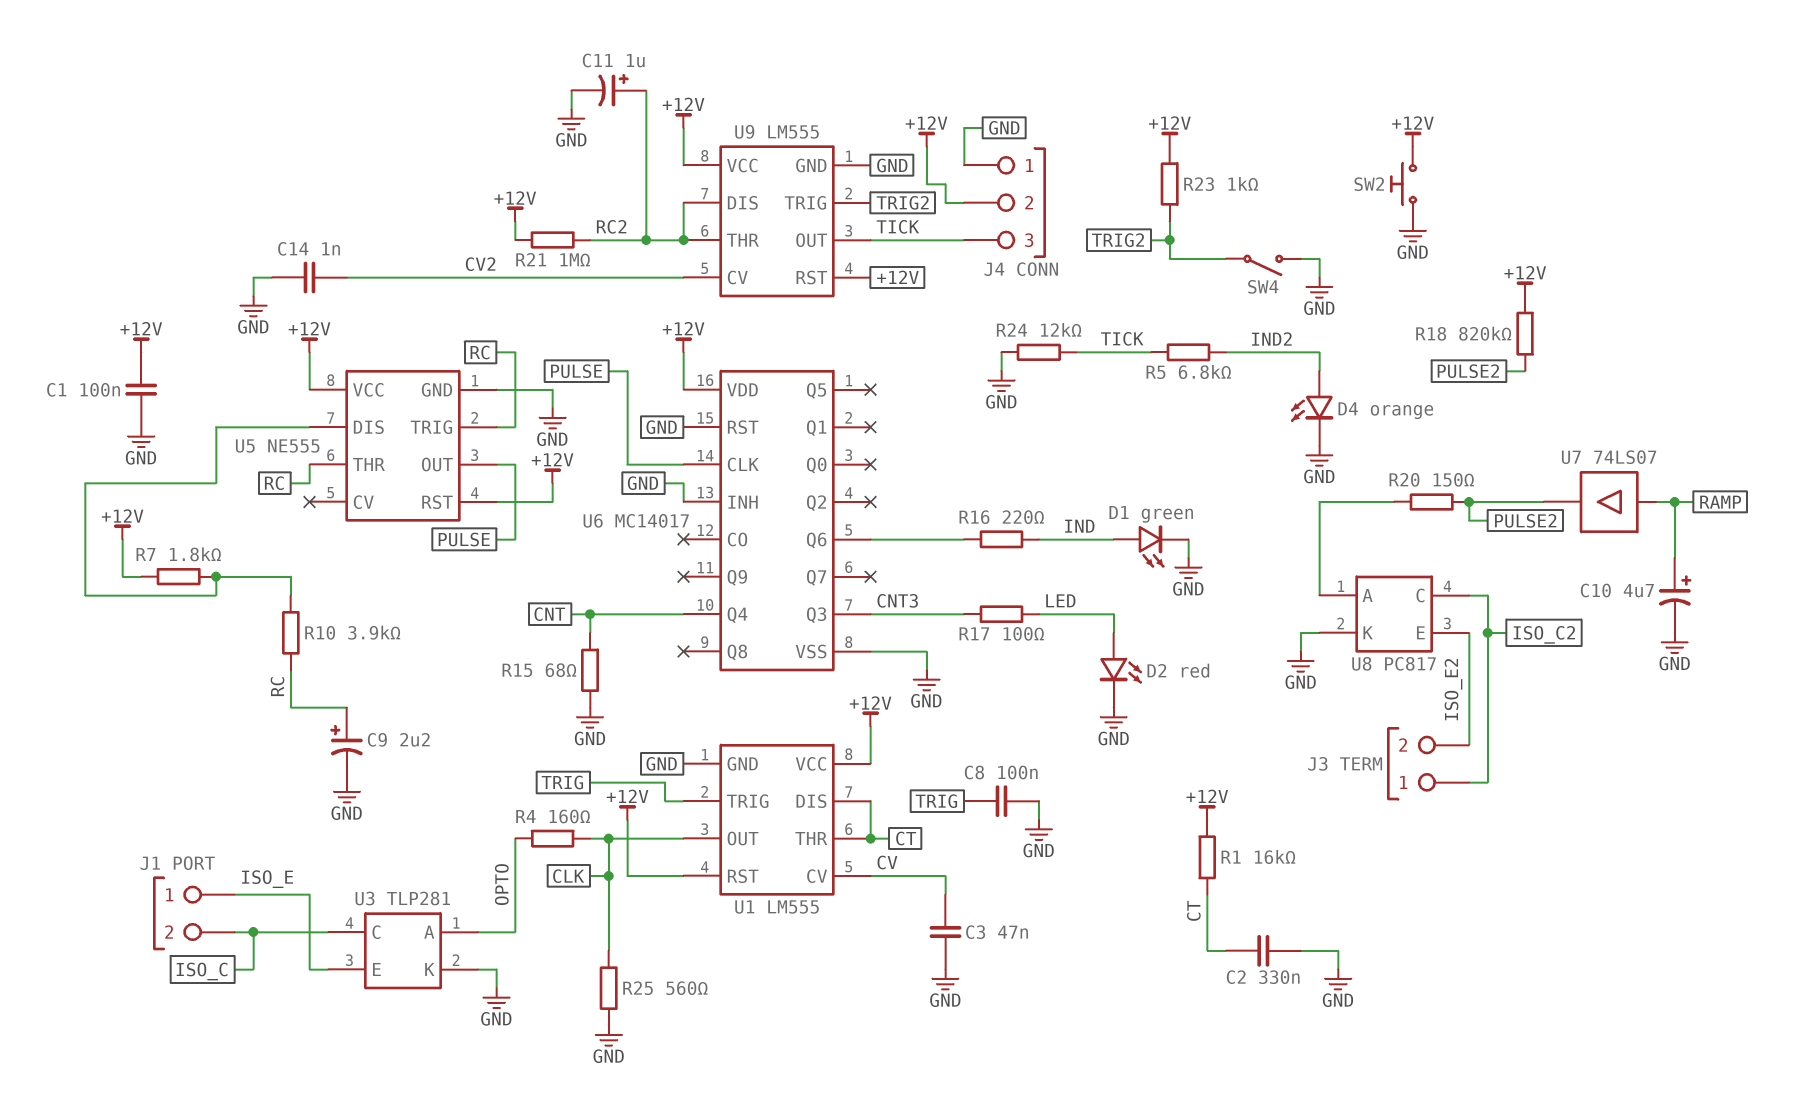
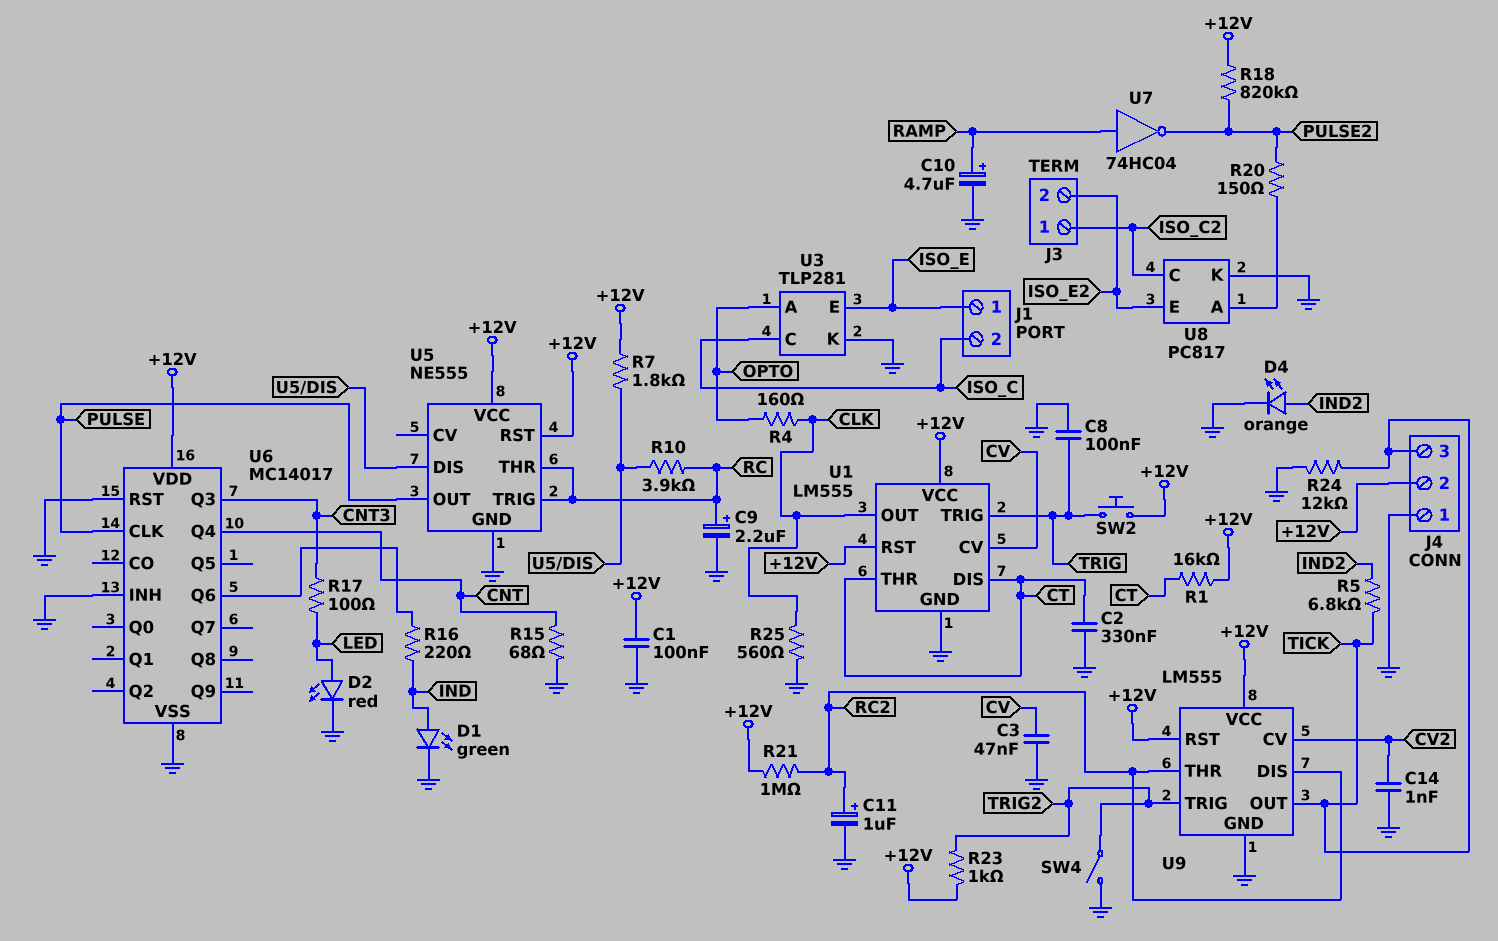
SW2: button (+12V, GND) -> button (+12V, TRIG)
U7: buffer 74LS07 (in RAMP, out PULSE2) -> NOT 74HC04 (in RAMP, out PULSE2)

